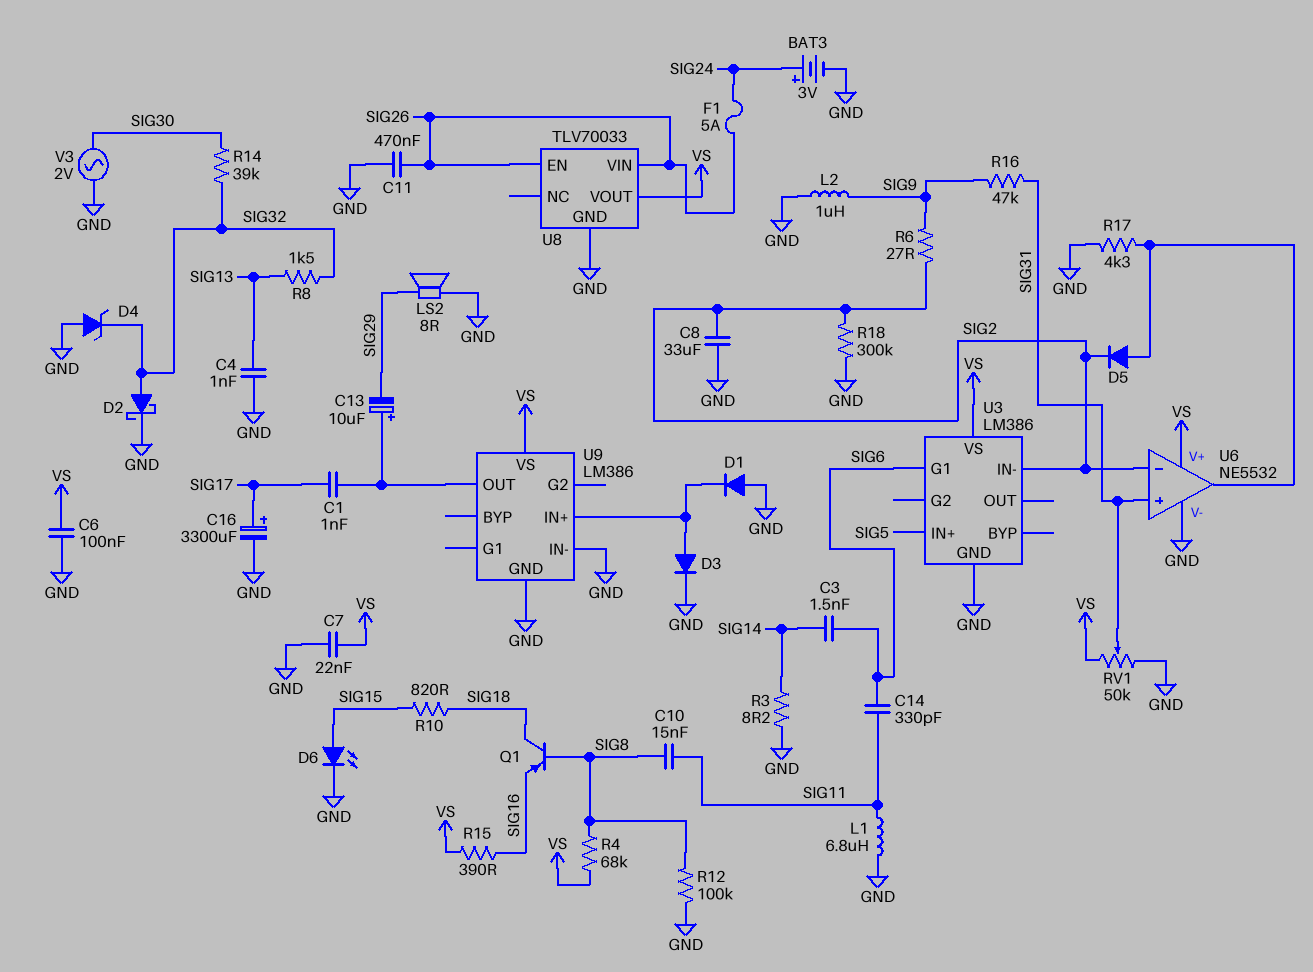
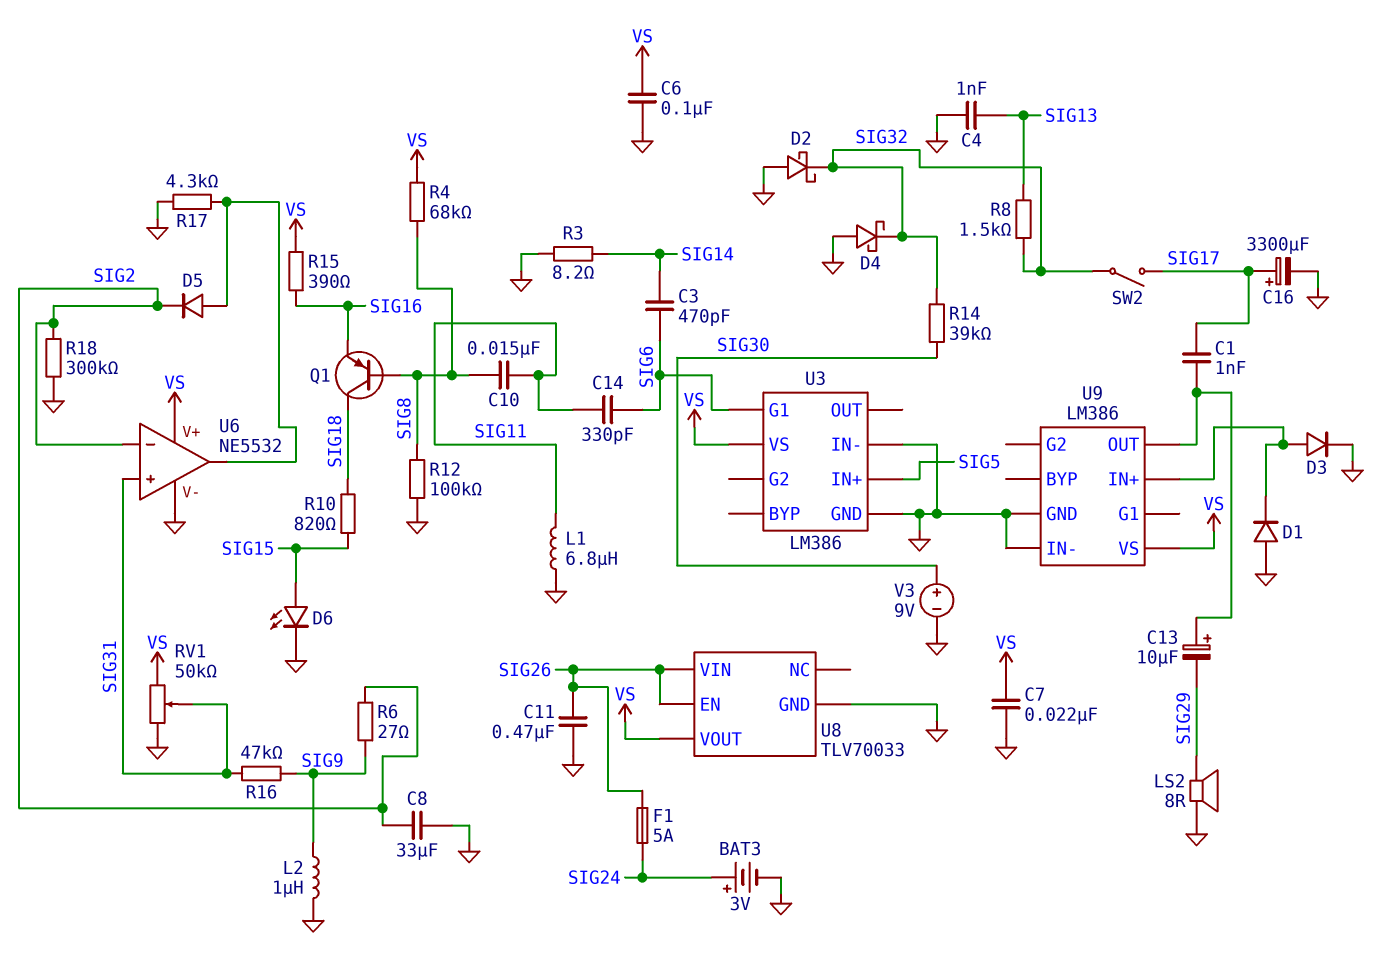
C3: 1.5nF (SIG6, SIG14) -> 470pF (SIG6, SIG14)
D2: schottky (A SIG32, K GND) -> schottky (A GND, K SIG32)
D4: zener (A GND, K SIG32) -> schottky (A GND, K SIG32)
SW2: none -> switch (SIG17, SIG32)
U3 pin IN-: SIG2 -> GND
V3: AC 2V (GND, SIG30) -> 9V (plus SIG30, minus GND)

